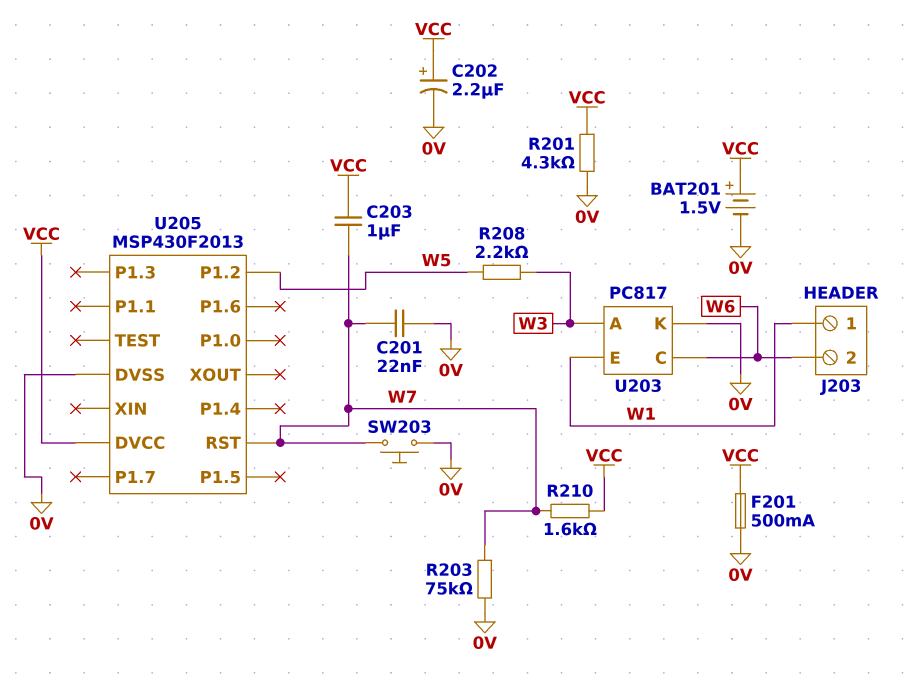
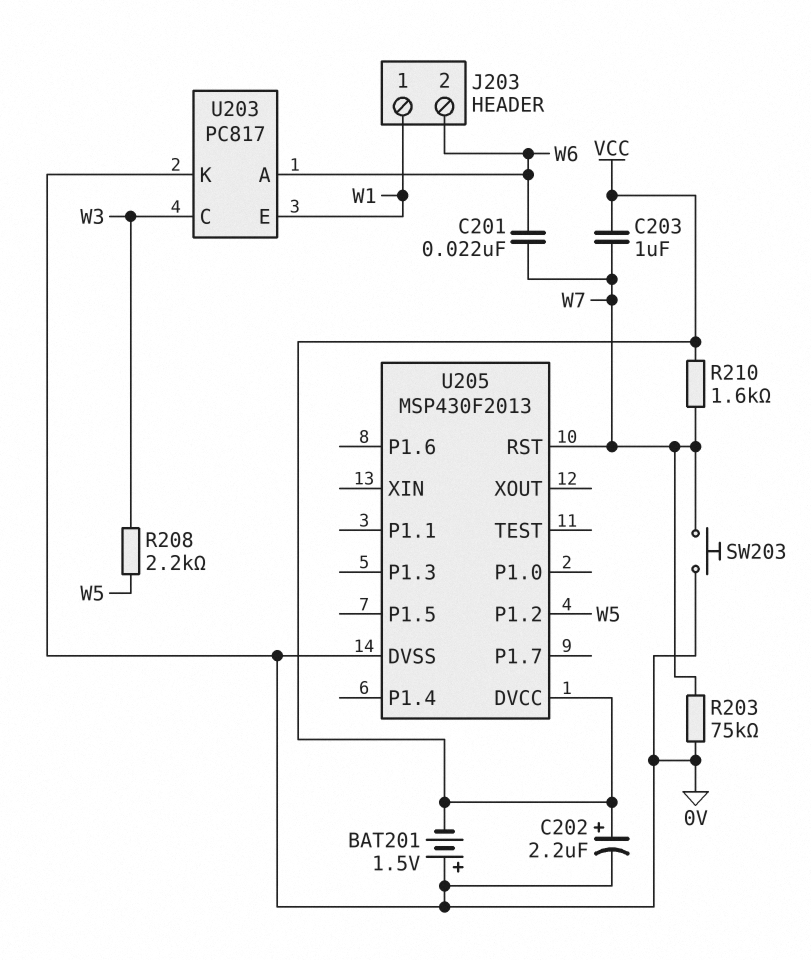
BAT201: 1.5V (plus VCC, minus 0V) -> 1.5V (plus 0V, minus VCC)
C201: 22nF (0V, W7) -> 22nF (W6, W7)
F201: 500mA (0V, VCC) -> none
R201: 4.3k (0V, VCC) -> none
U203 pin A: W3 -> W6
U203 pin C: W6 -> W3

